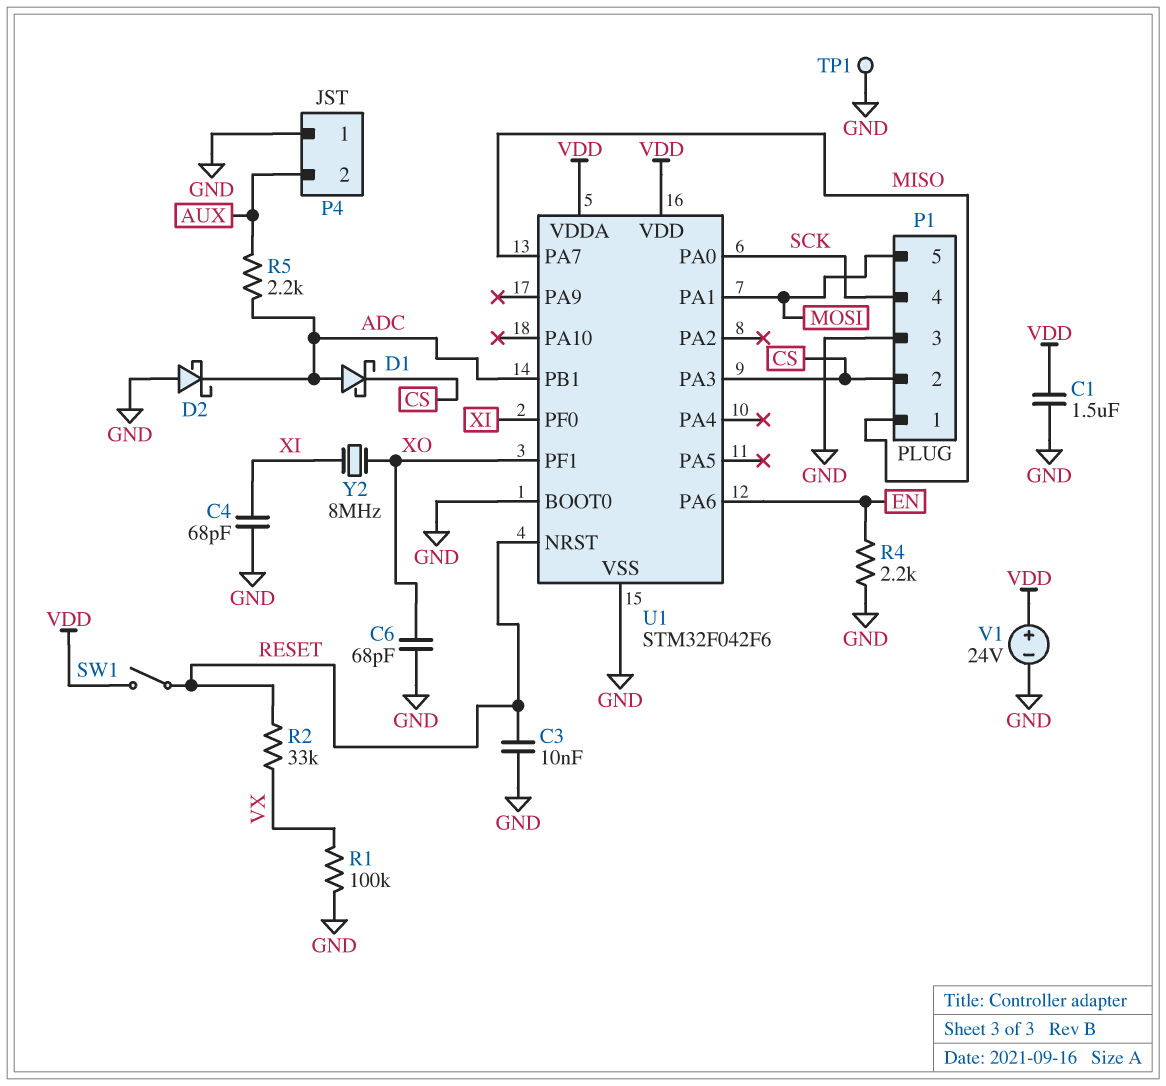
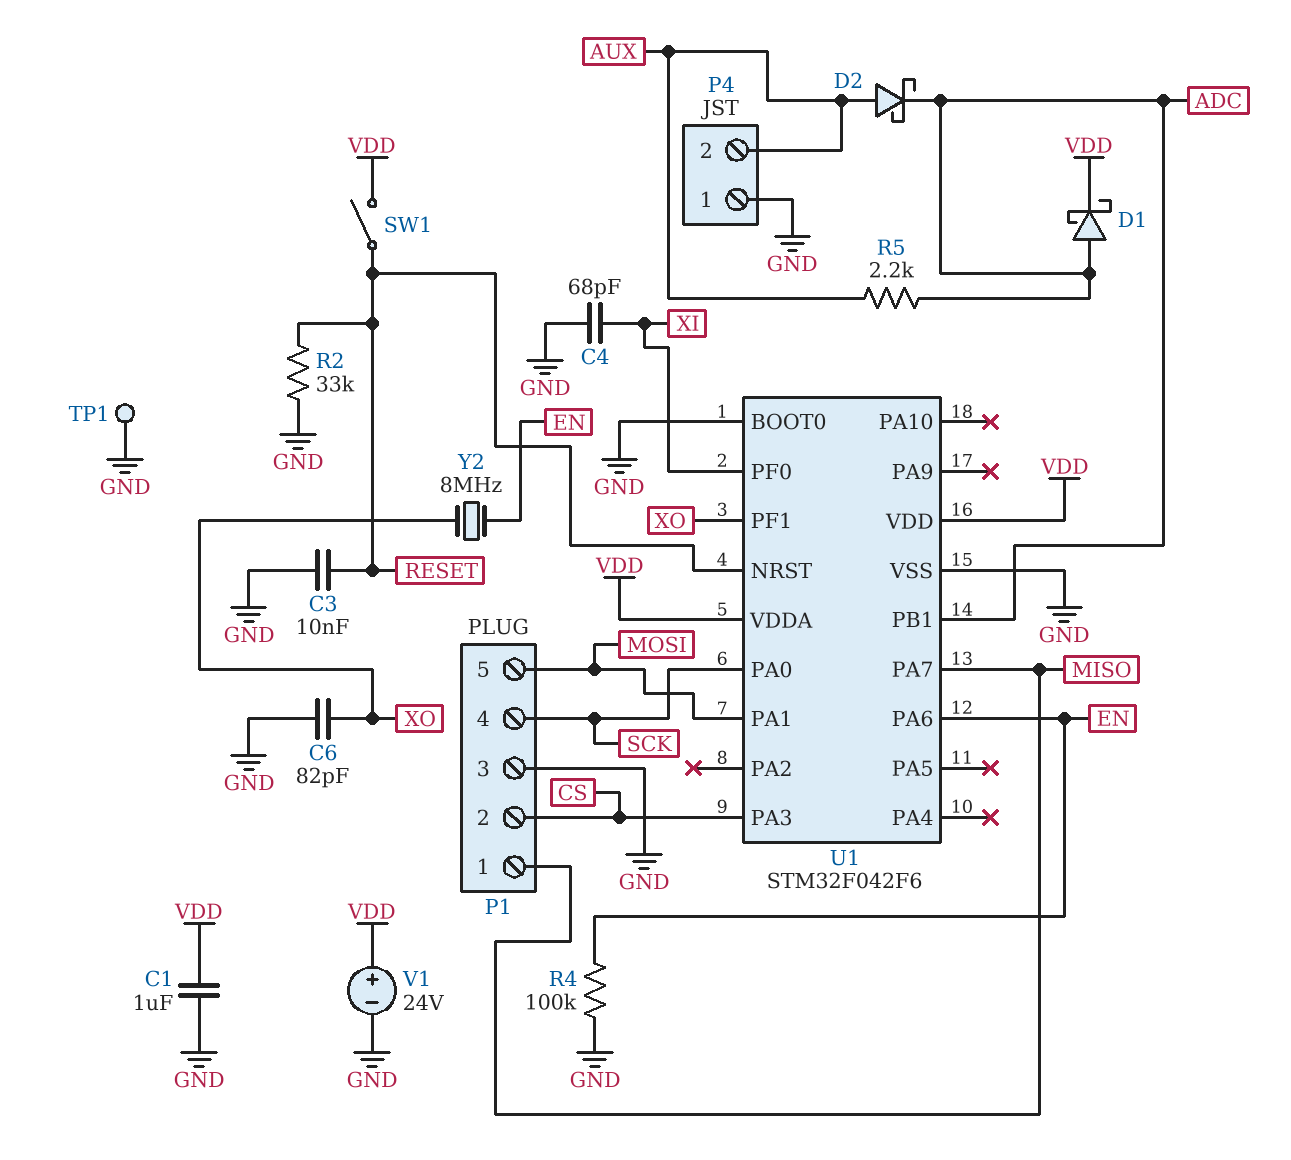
C1: 1.5uF (GND, VDD) -> 1uF (GND, VDD)
C6: 68pF (GND, XO) -> 82pF (GND, XO)
D1: schottky (A ADC, K CS) -> schottky (A ADC, K VDD)
D2: schottky (A GND, K ADC) -> schottky (A AUX, K ADC)
R1: 100k (GND, VX) -> none
R2: 33k (RESET, VX) -> 33k (GND, RESET)
R4: 2.2k (EN, GND) -> 100k (EN, GND)
Y2: 8MHz (XI, XO) -> 8MHz (EN, XO)

